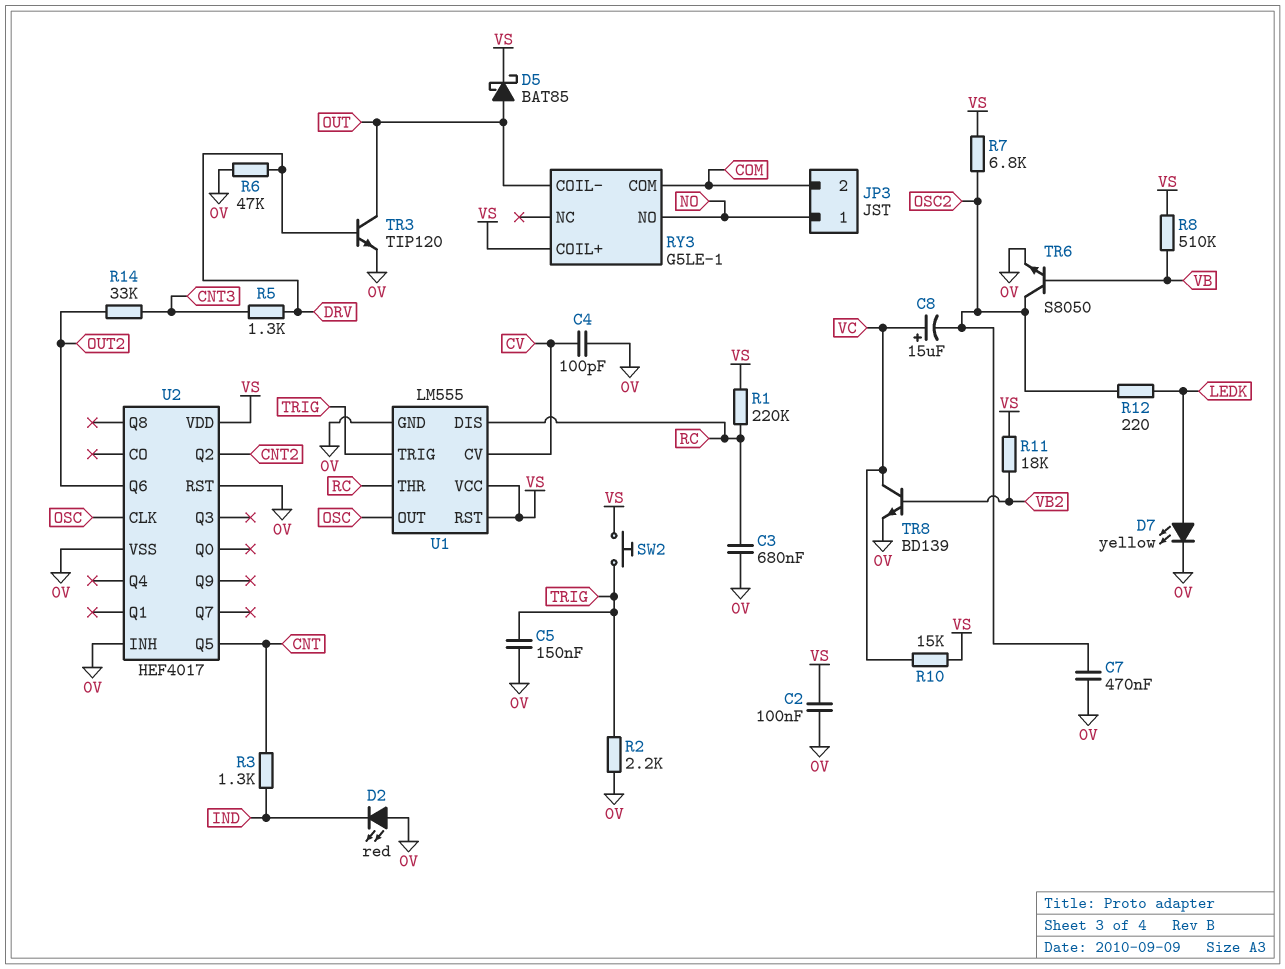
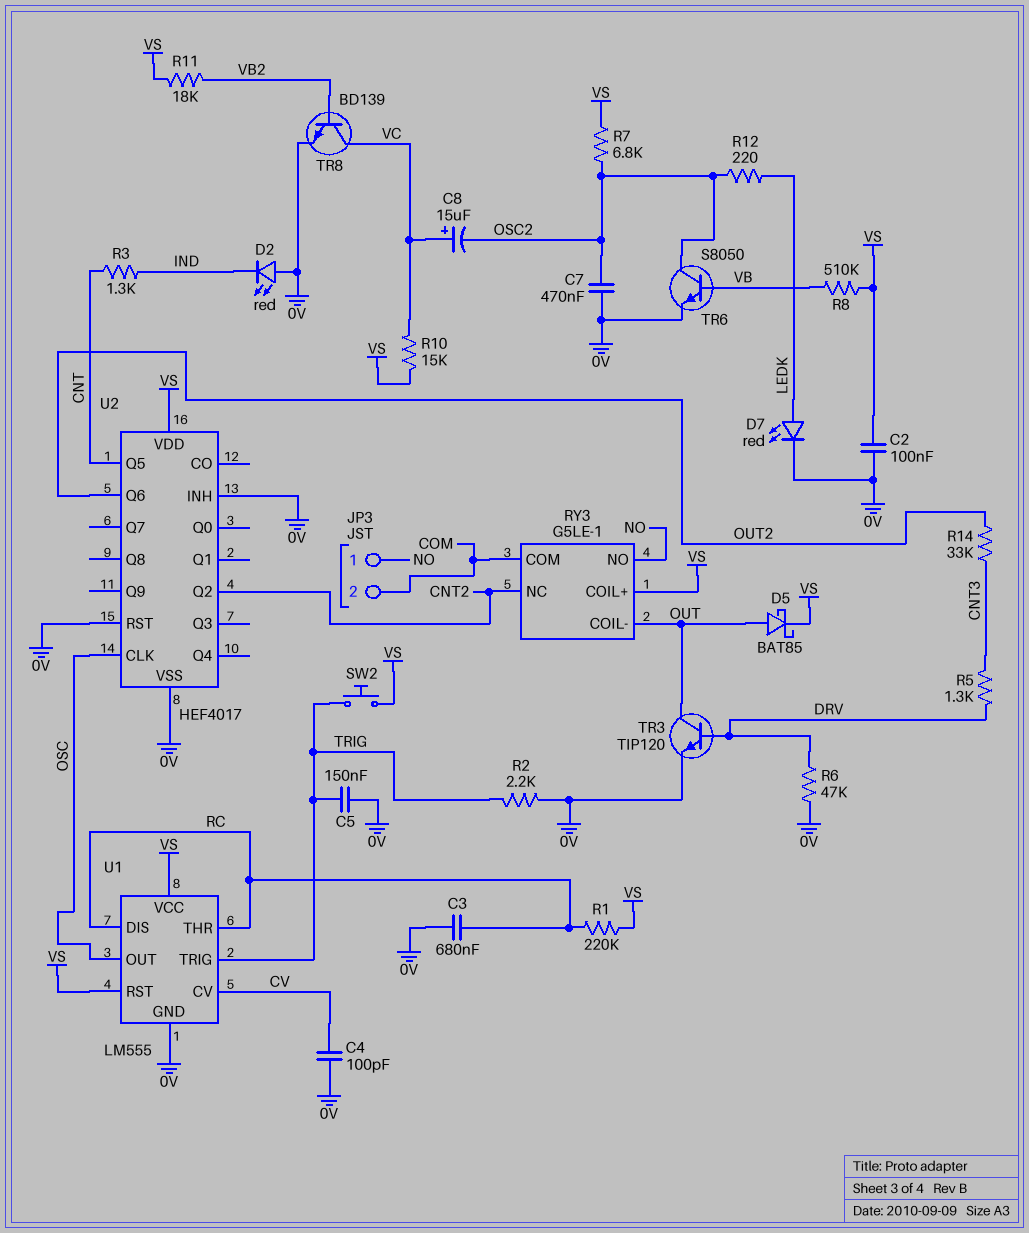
D7: LED yellow (A LEDK, K 0V) -> LED red (A LEDK, K 0V)
RY3 pin NC: none -> CNT2

